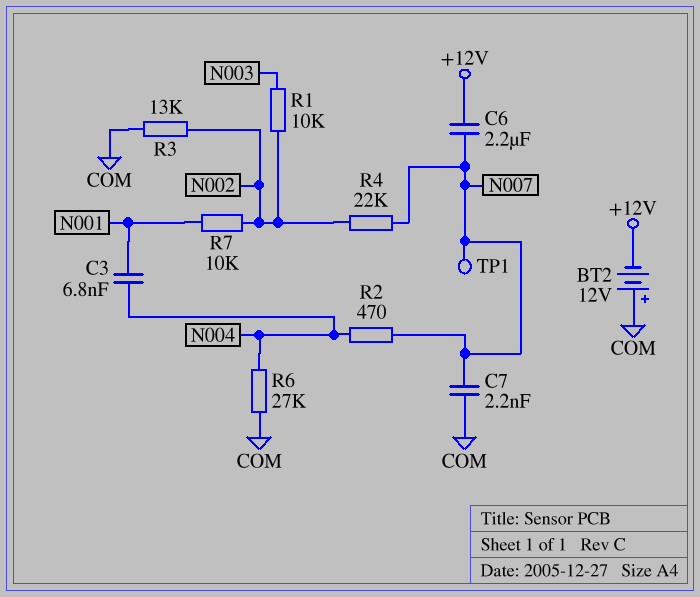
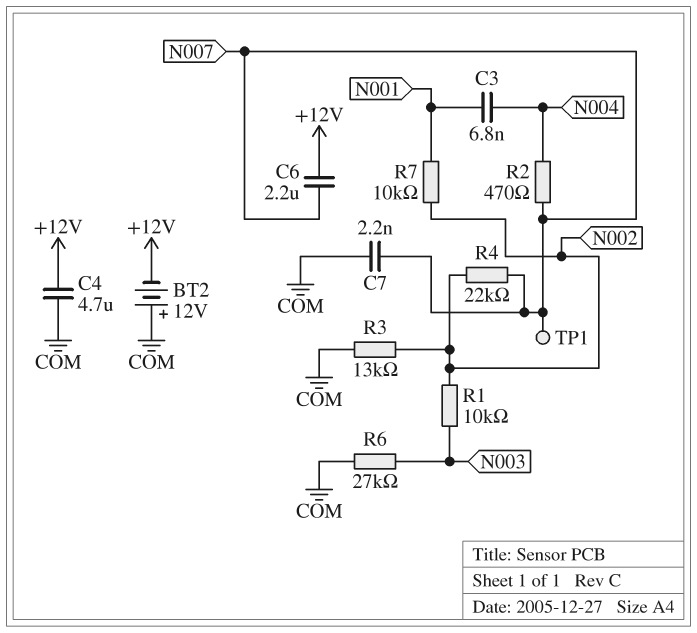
C4: none -> 4.7uF (+12V, COM)
R6: 27k (COM, N004) -> 27k (COM, N003)

